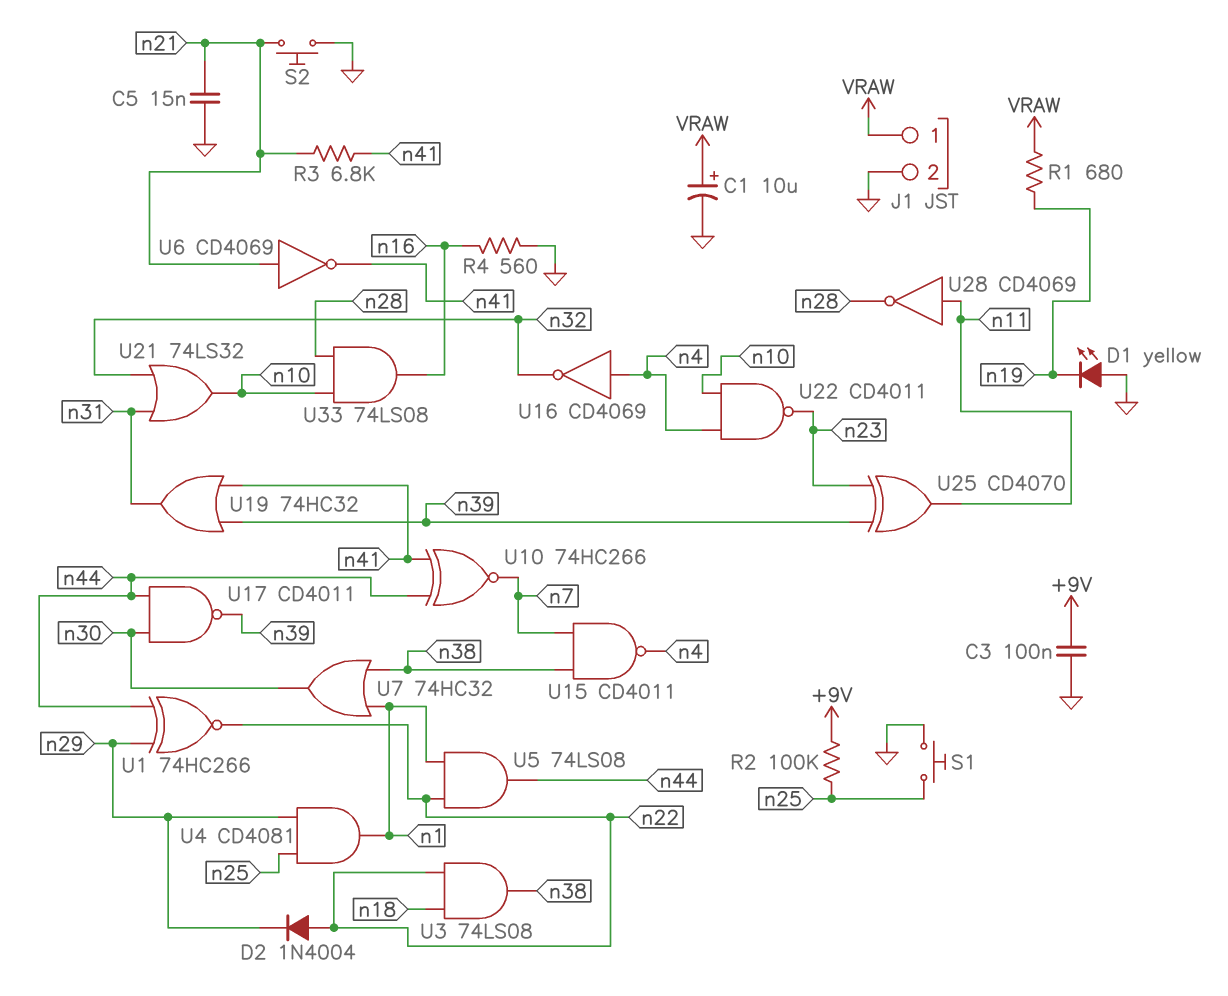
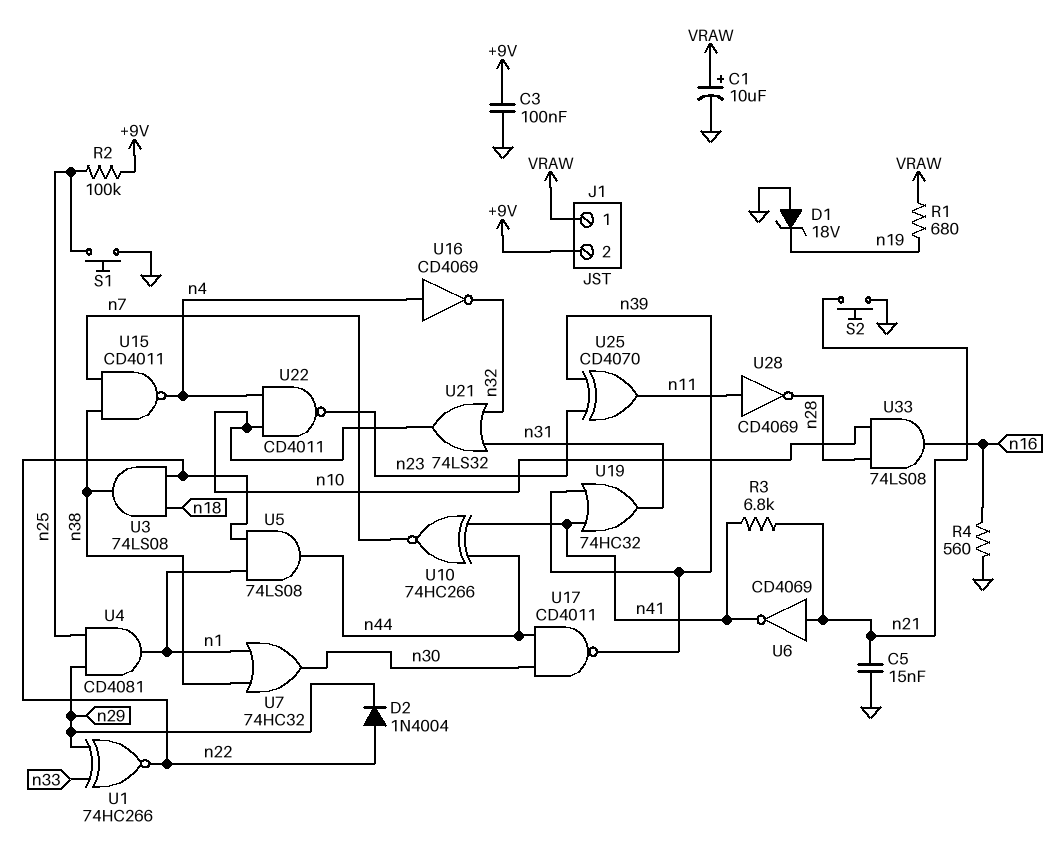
D1: LED yellow (A GND, K n19) -> zener 18V (A GND, K n19)
J1 pin 2: GND -> +9V
U1: XNOR 74HC266 (in n29, in n44, out n22) -> XNOR 74HC266 (in n29, in n33, out n22)

